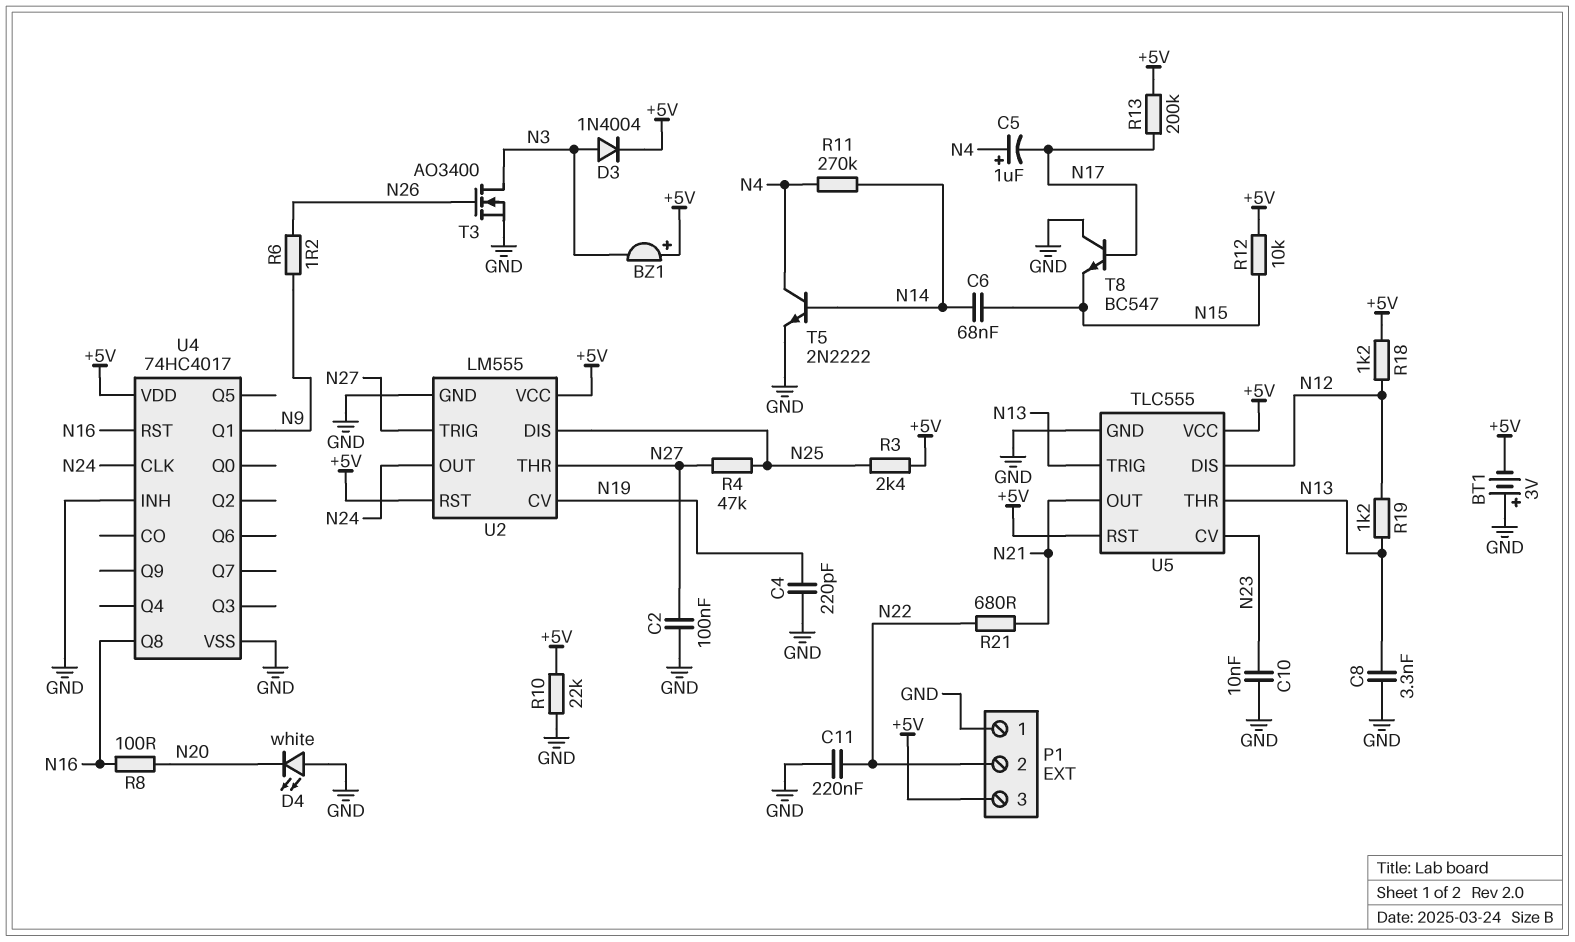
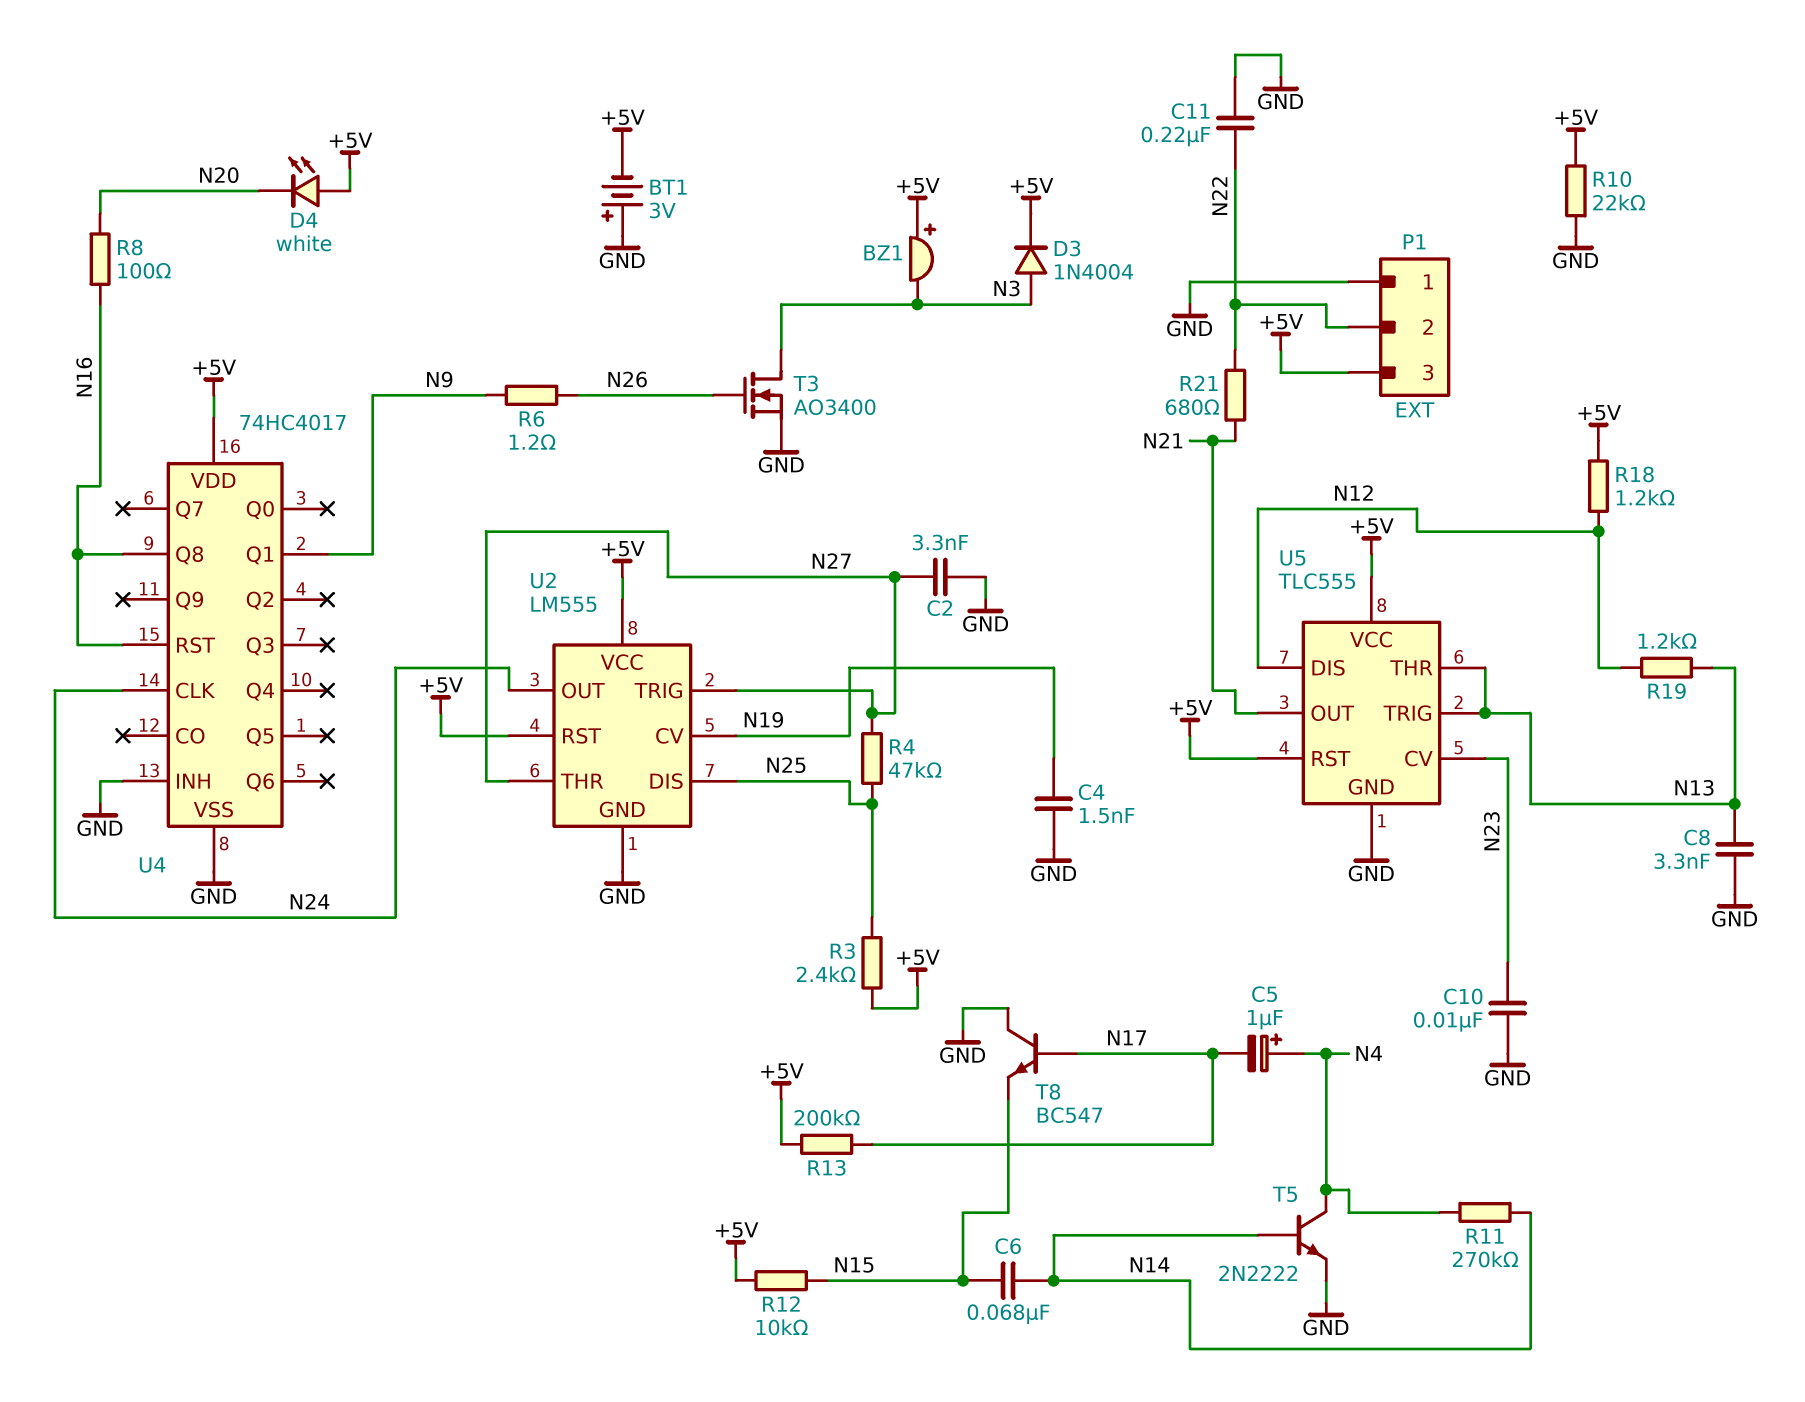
C2: 100nF (GND, N27) -> 3.3nF (GND, N27)
C4: 220pF (GND, N19) -> 1.5nF (GND, N19)
D4: LED white (A GND, K N20) -> LED white (A +5V, K N20)

